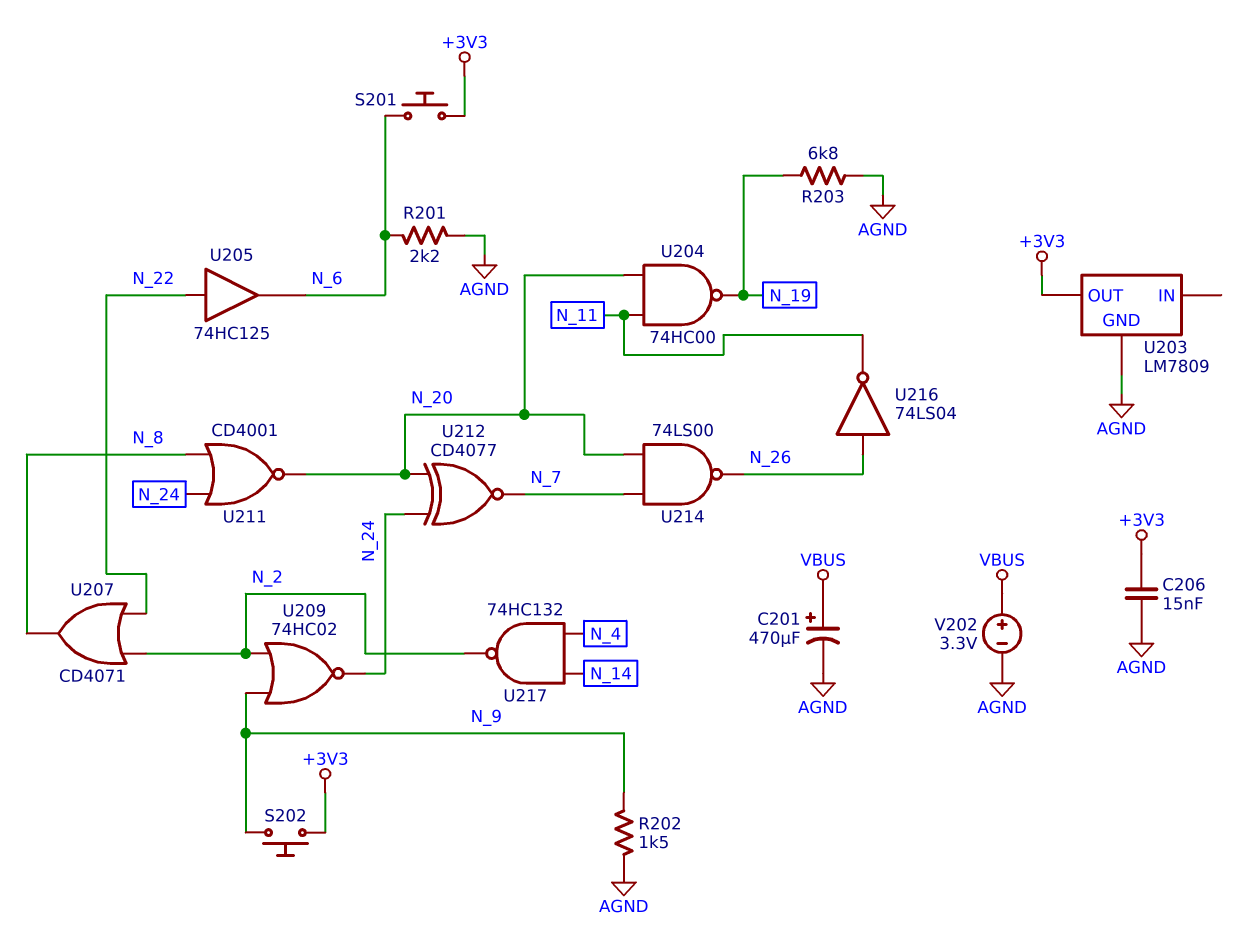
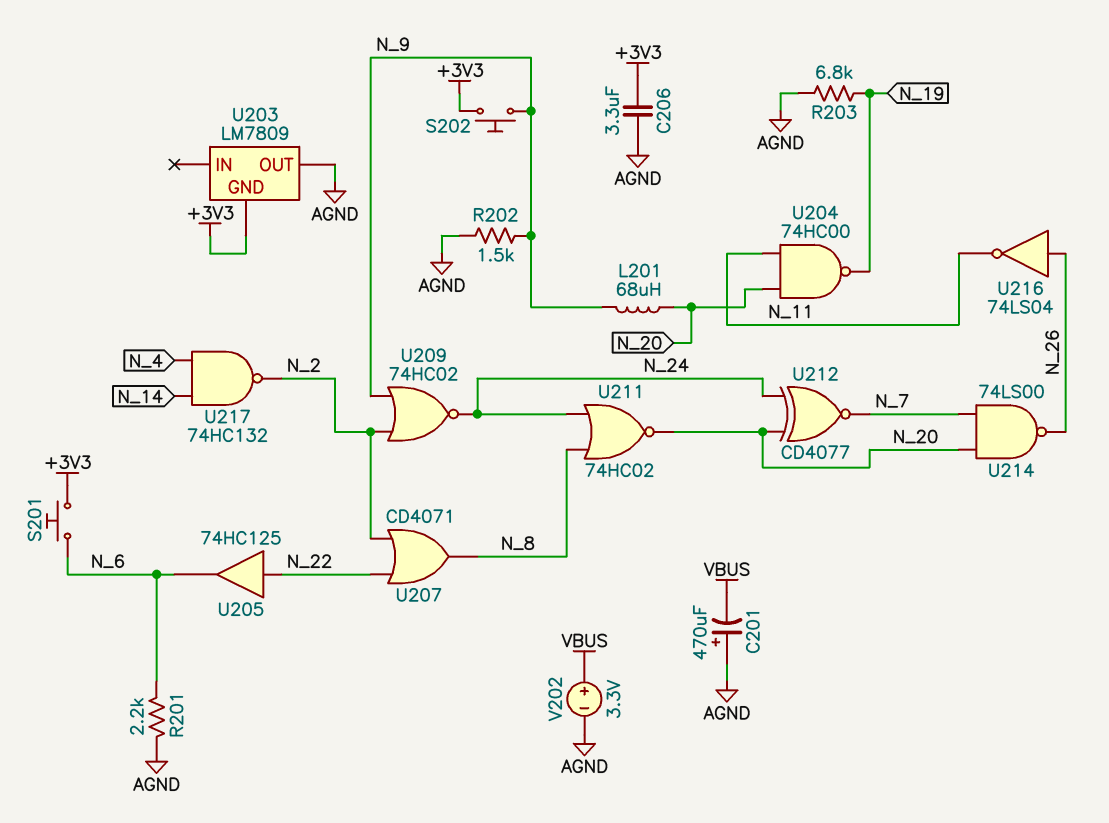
C201: 470uF (plus VBUS, minus AGND) -> 470uF (plus AGND, minus VBUS)
C206: 15nF (+3V3, AGND) -> 3.3uF (+3V3, AGND)
L201: none -> 68uH (N_9, N_20)
U203 pin GND: AGND -> +3V3
U203 pin OUT: +3V3 -> AGND
U211: NOR CD4001 (in N_8, in N_24, out N_20) -> NOR 74HC02 (in N_8, in N_24, out N_20)

